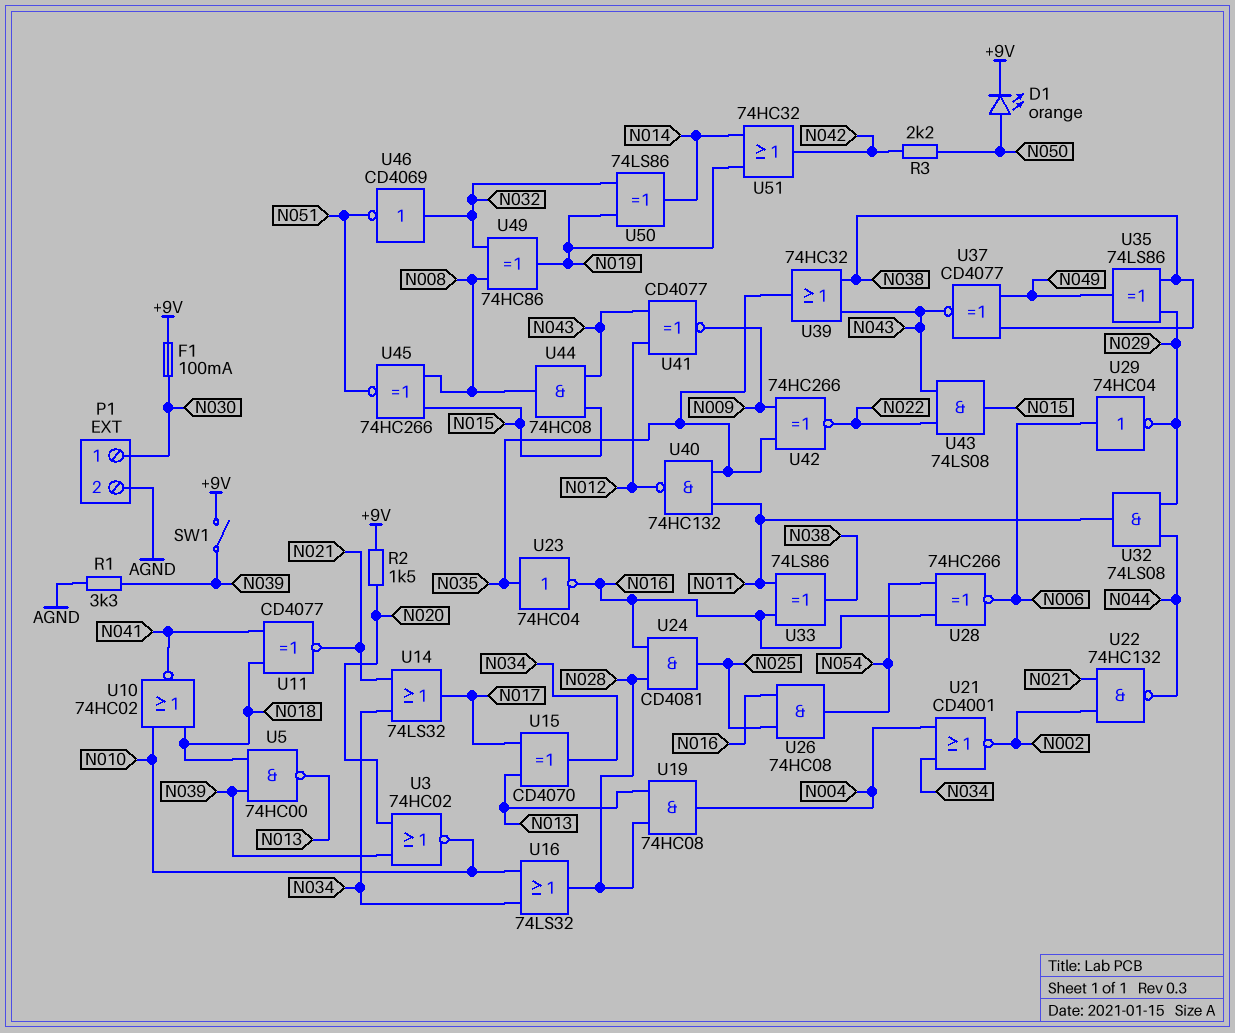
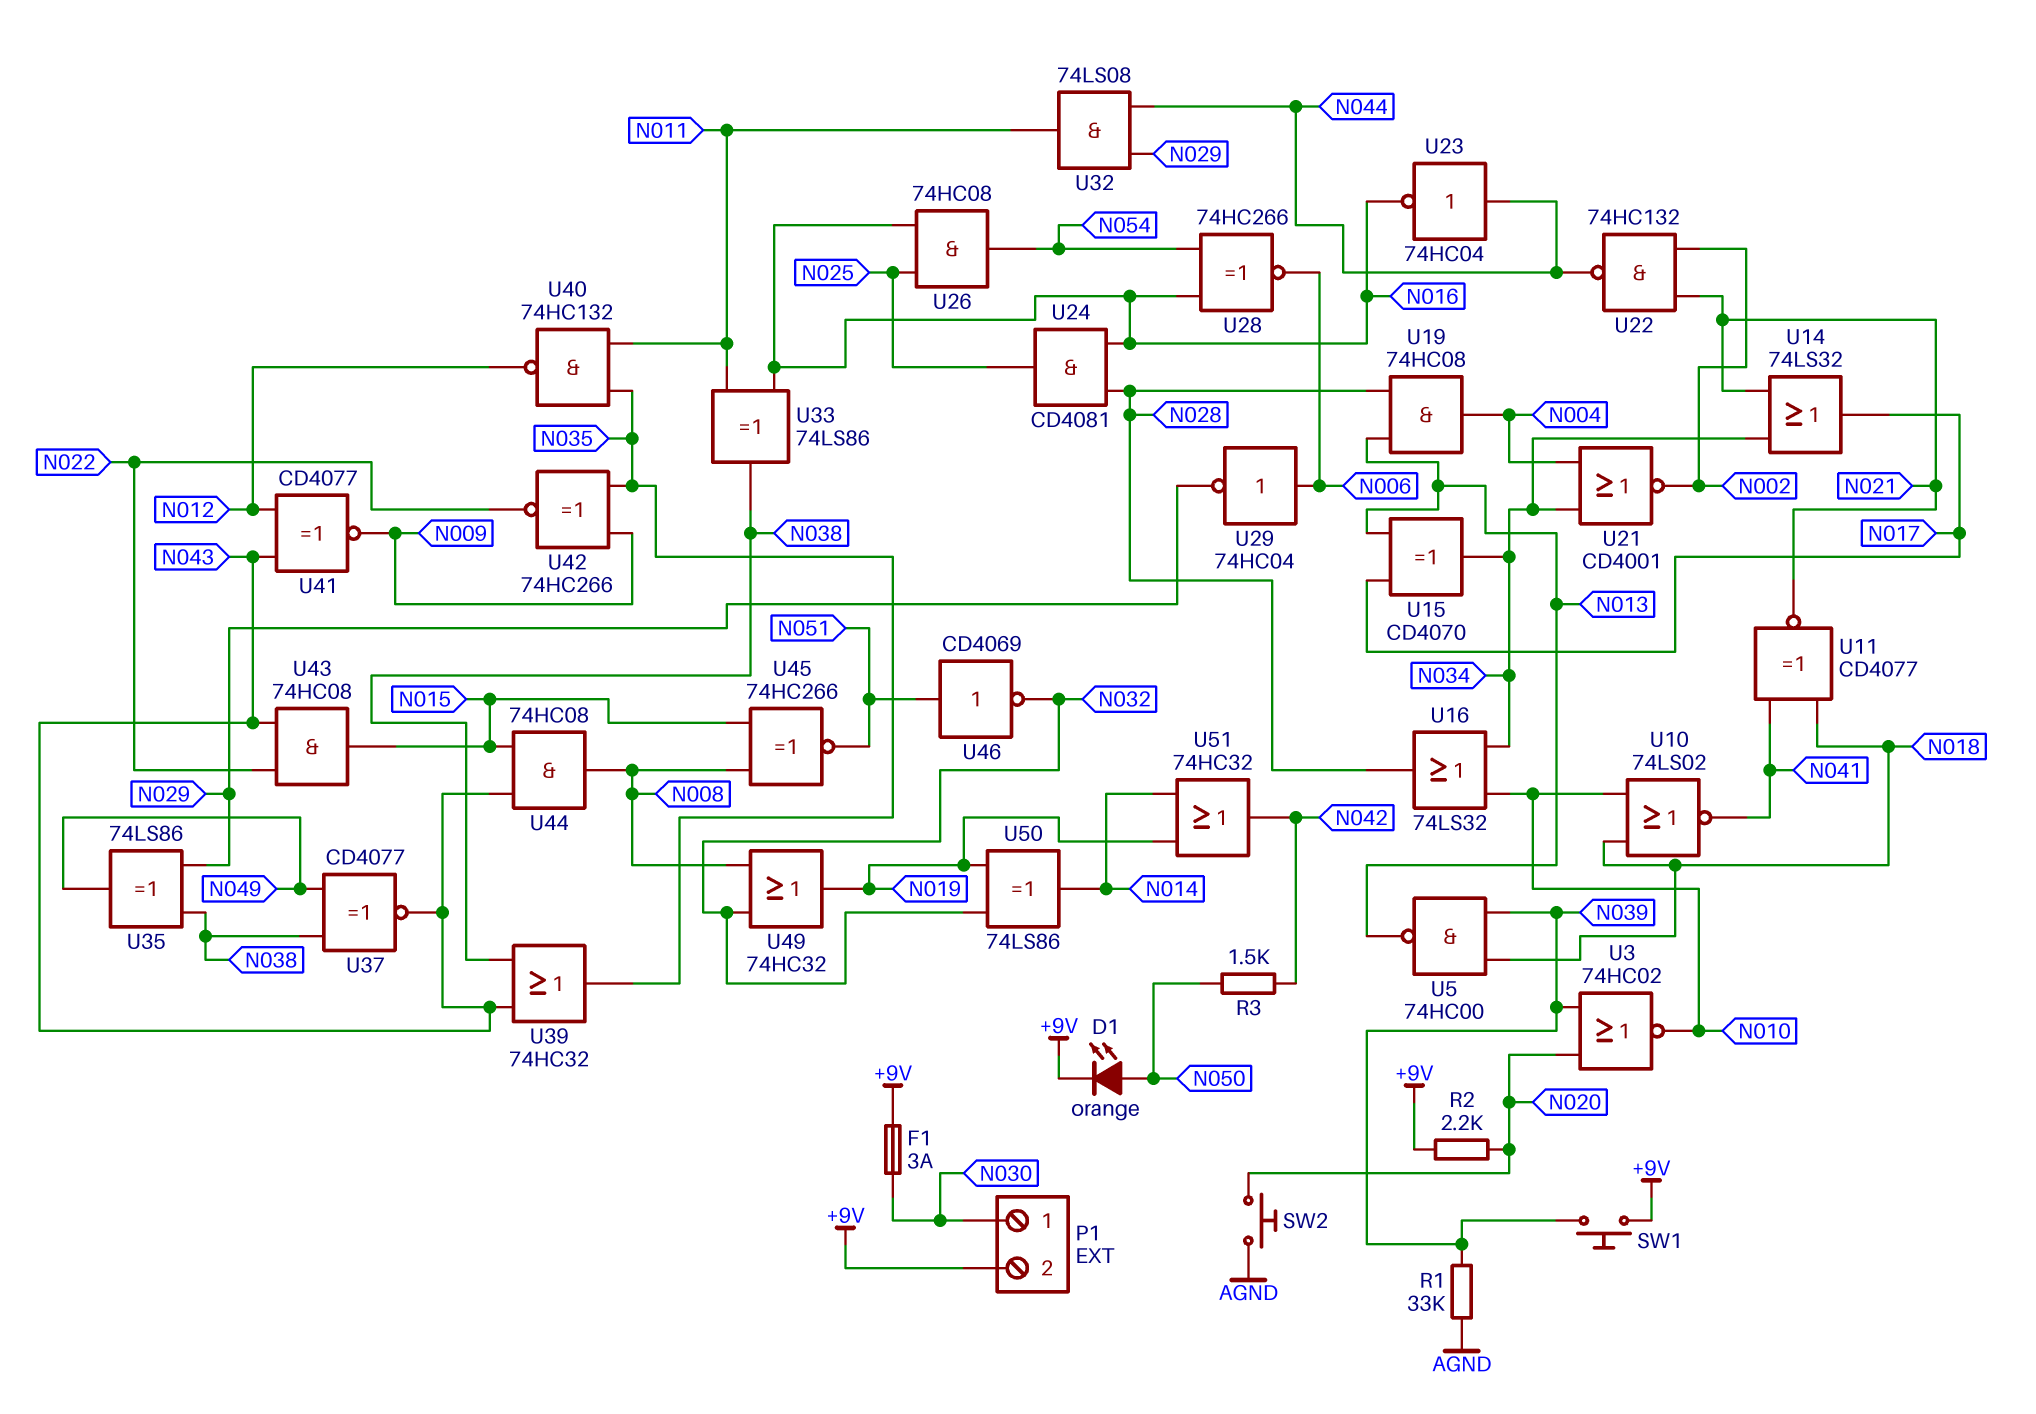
F1: 100mA (+9V, N030) -> 3A (+9V, N030)
P1 pin 2: AGND -> +9V
R1: 3.3k (AGND, N039) -> 33k (AGND, N039)
R2: 1.5k (+9V, N020) -> 2.2k (+9V, N020)
R3: 2.2k (N042, N050) -> 1.5k (N042, N050)
SW1: switch (+9V, N039) -> button (+9V, N039)
SW2: none -> button (AGND, N020)
U10: NOR 74HC02 (in N010, in N018, out N041) -> NOR 74LS02 (in N010, in N018, out N041)
U23: NOT 74HC04 (in N035, out N016) -> NOT 74HC04 (in N044, out N016)
U43: AND 74LS08 (in N022, in N043, out N015) -> AND 74HC08 (in N022, in N043, out N015)
U46: NOT CD4069 (in N032, out N051) -> NOT CD4069 (in N051, out N032)
U49: XOR 74HC86 (in N008, in N032, out N019) -> OR 74HC32 (in N008, in N032, out N019)

